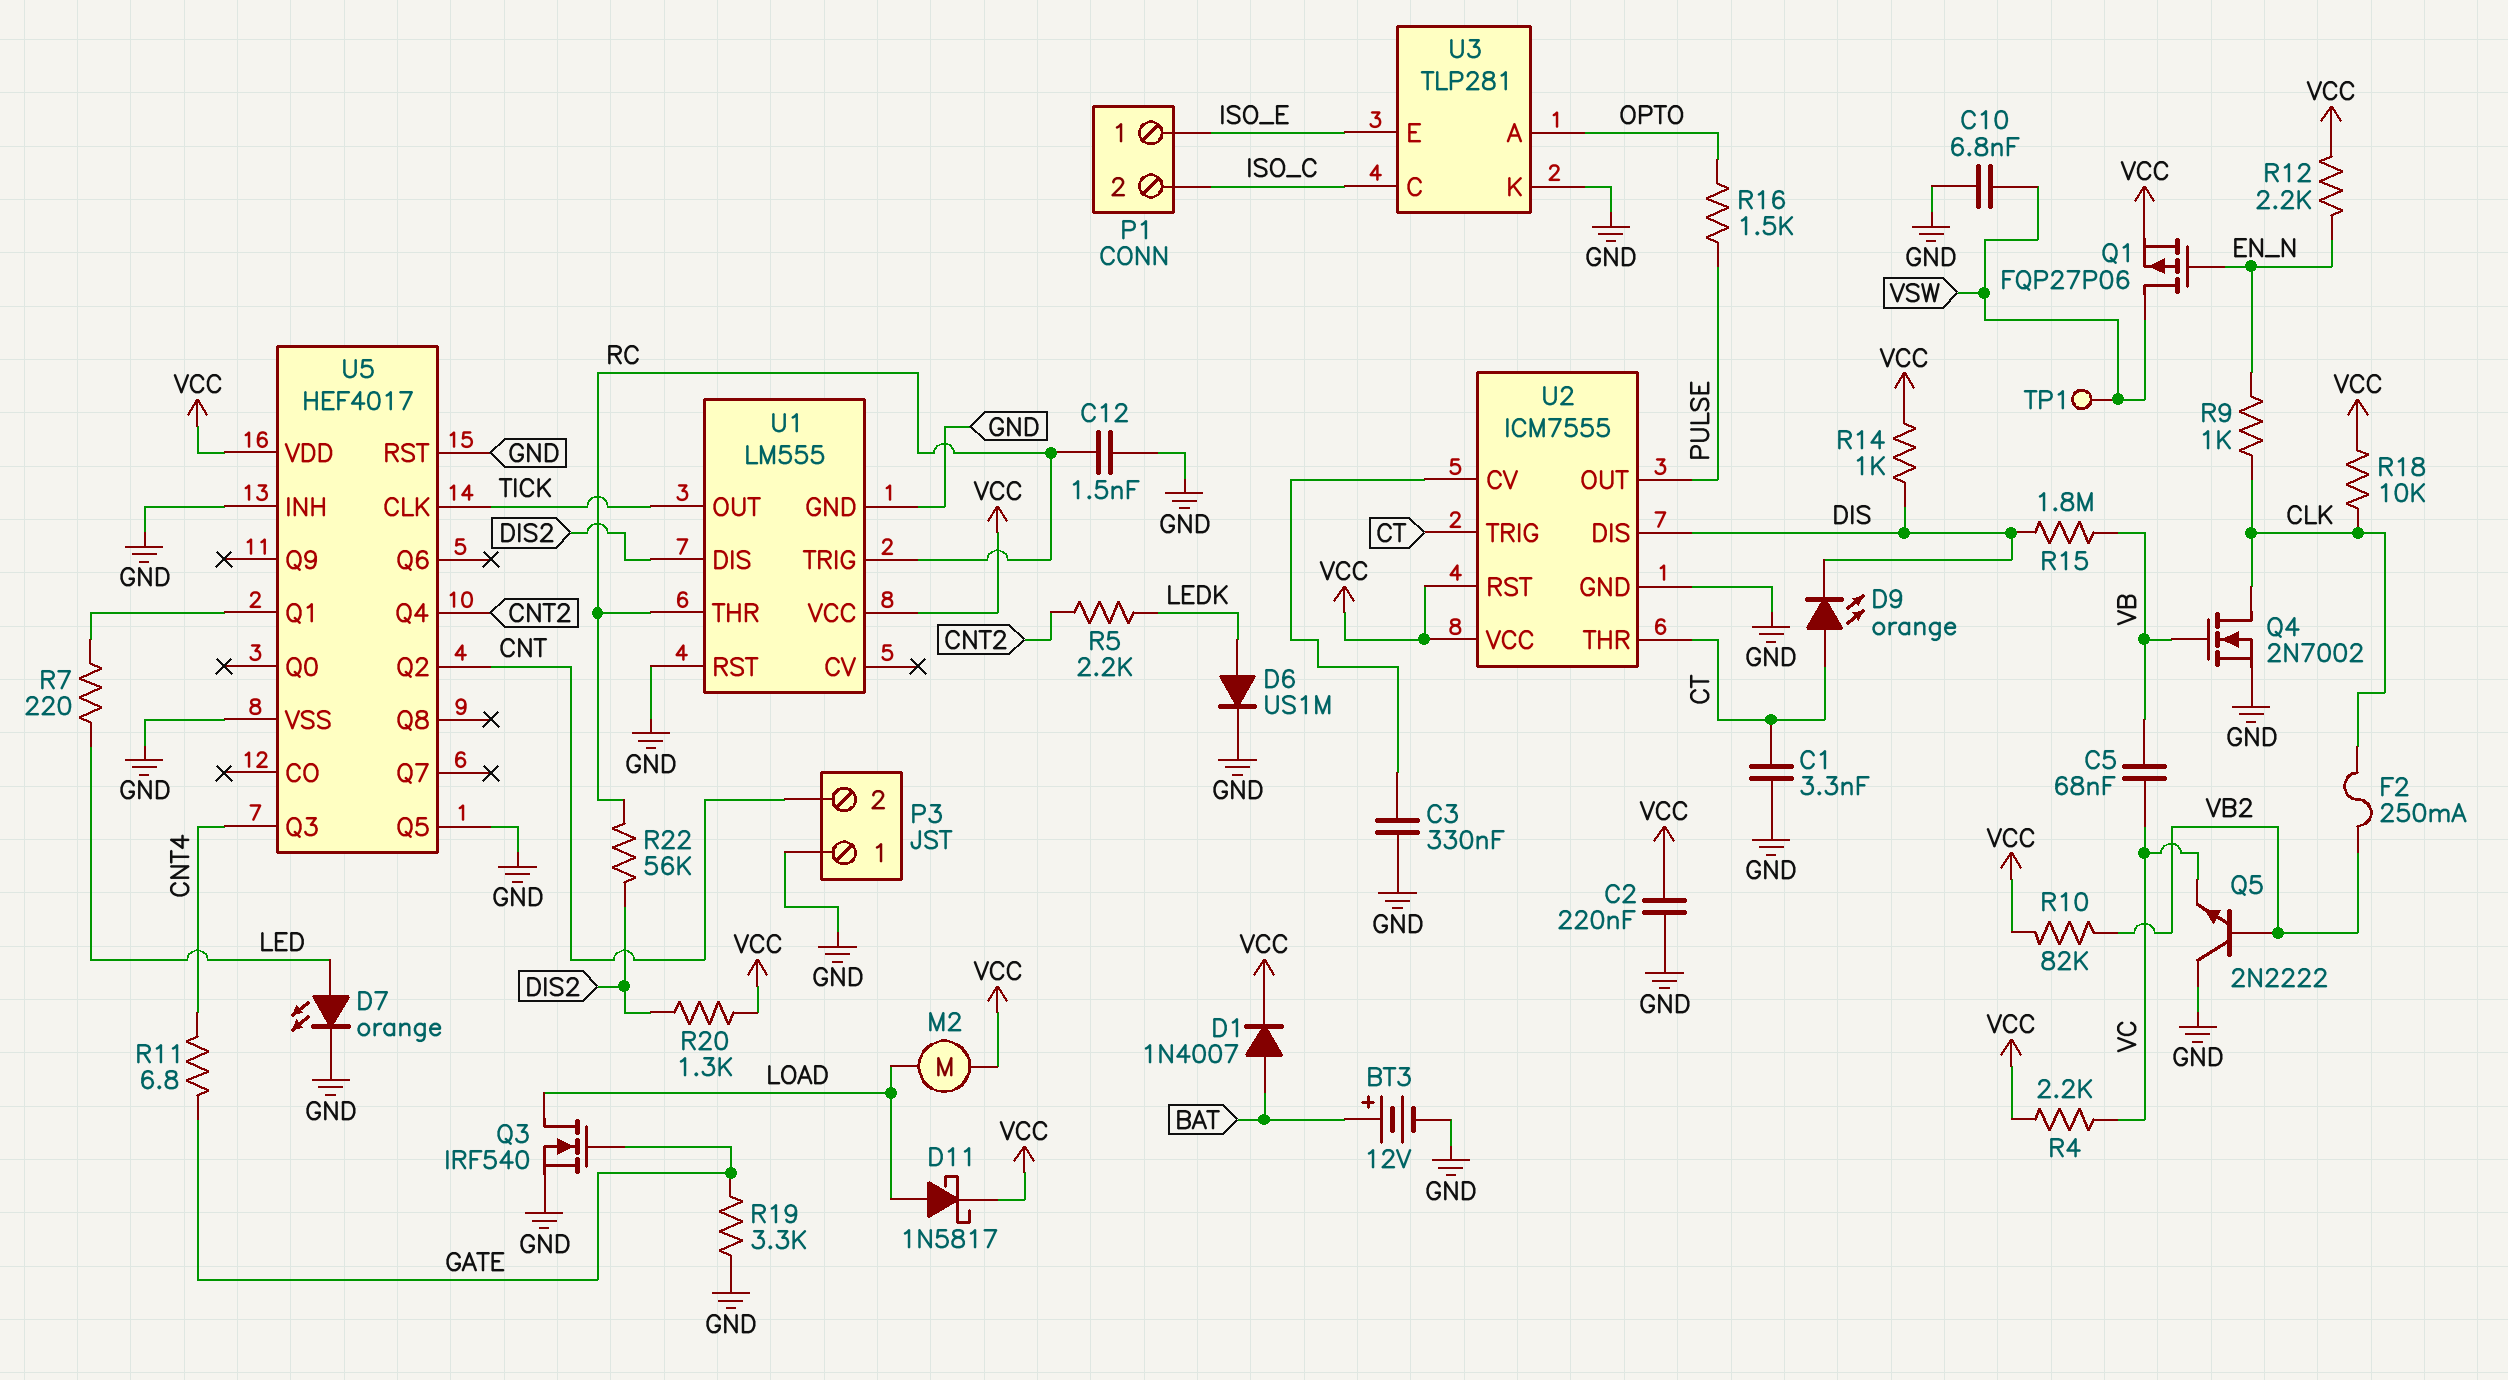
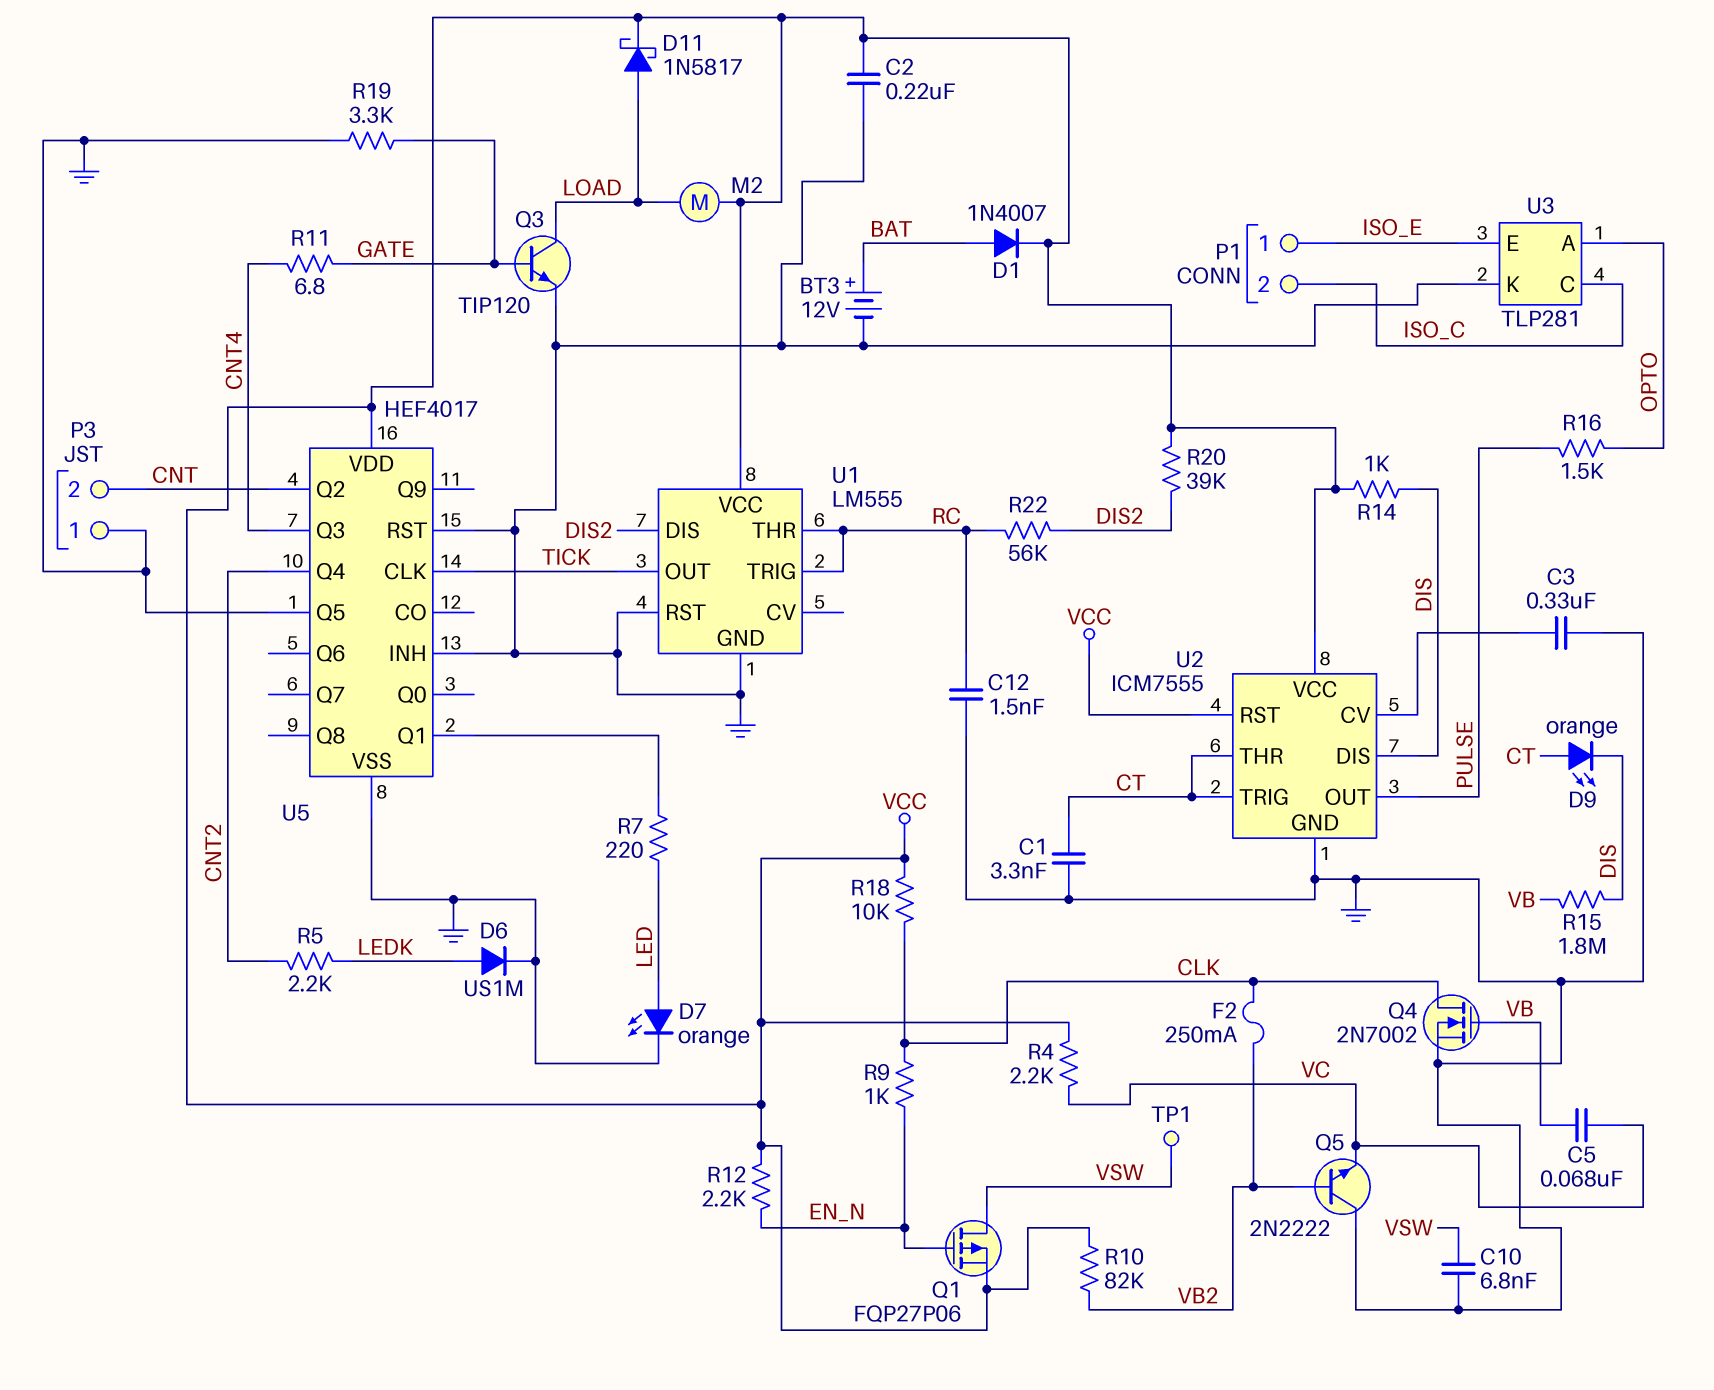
Q3: NMOS IRF540 (G GATE, D LOAD, S GND) -> NPN TIP120 (B GATE, C LOAD, E GND)
R20: 1.3k (DIS2, VCC) -> 39k (DIS2, VCC)

